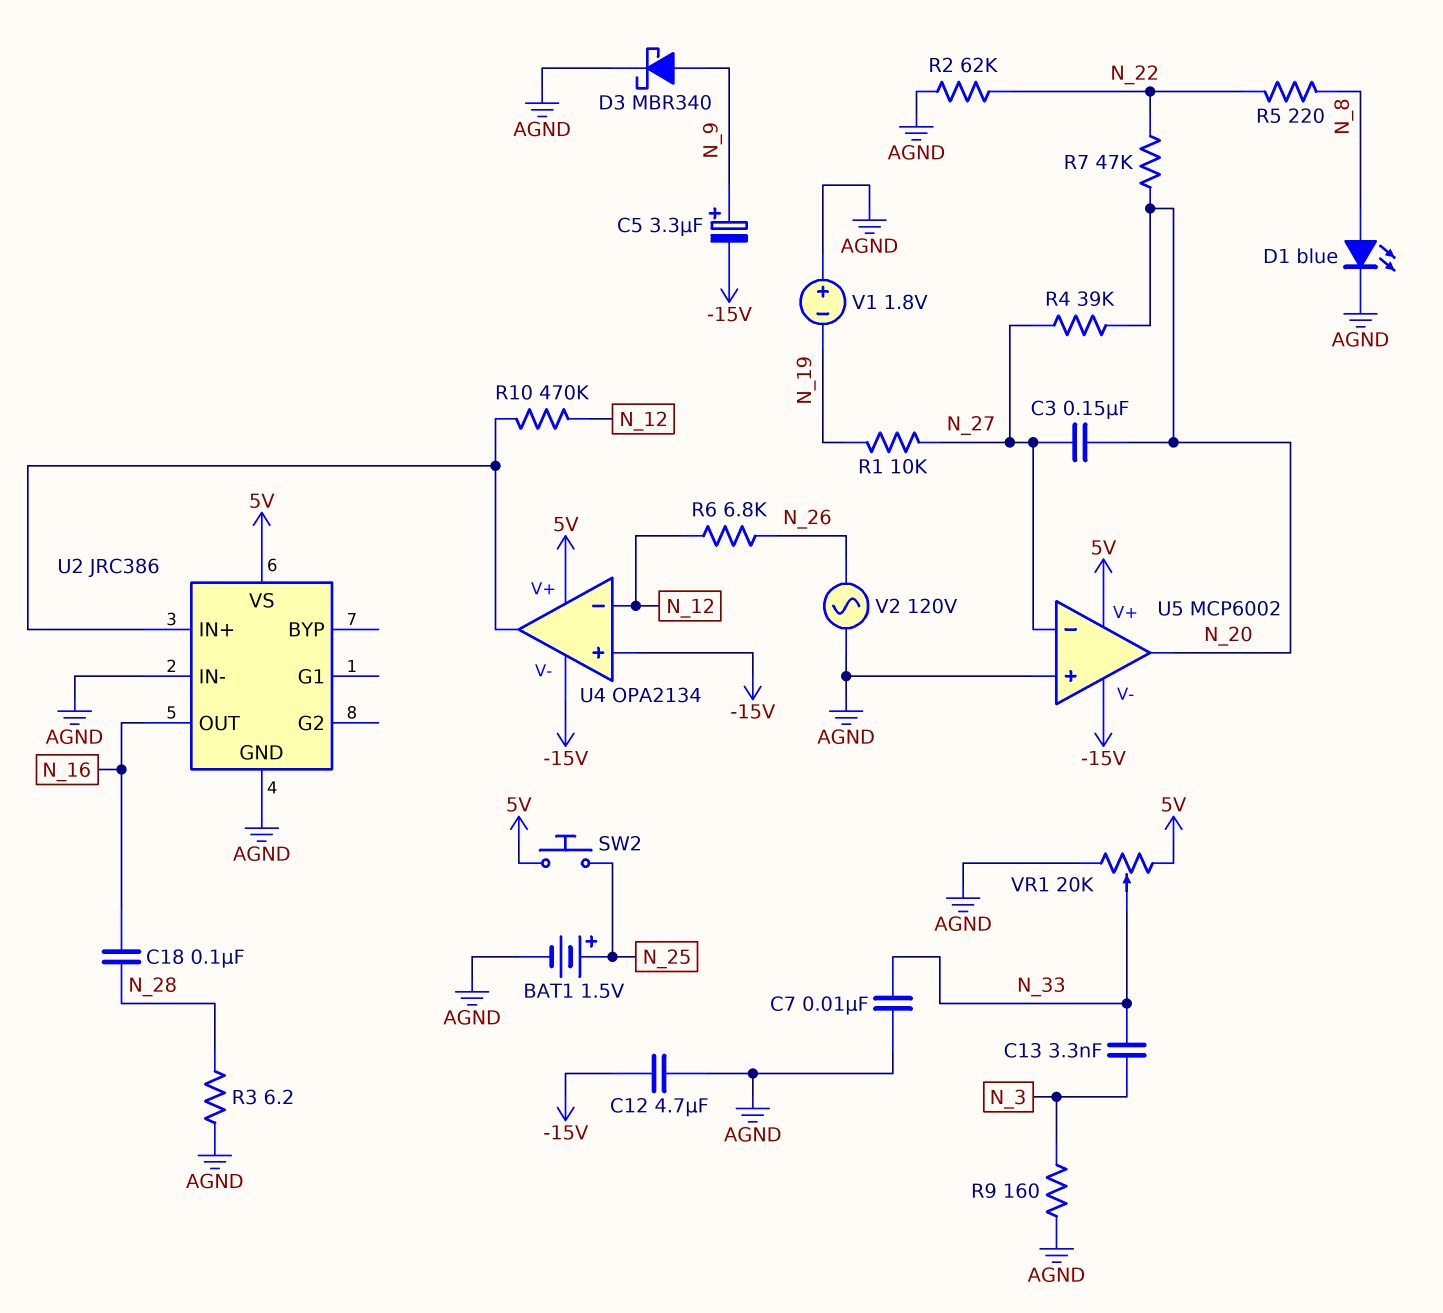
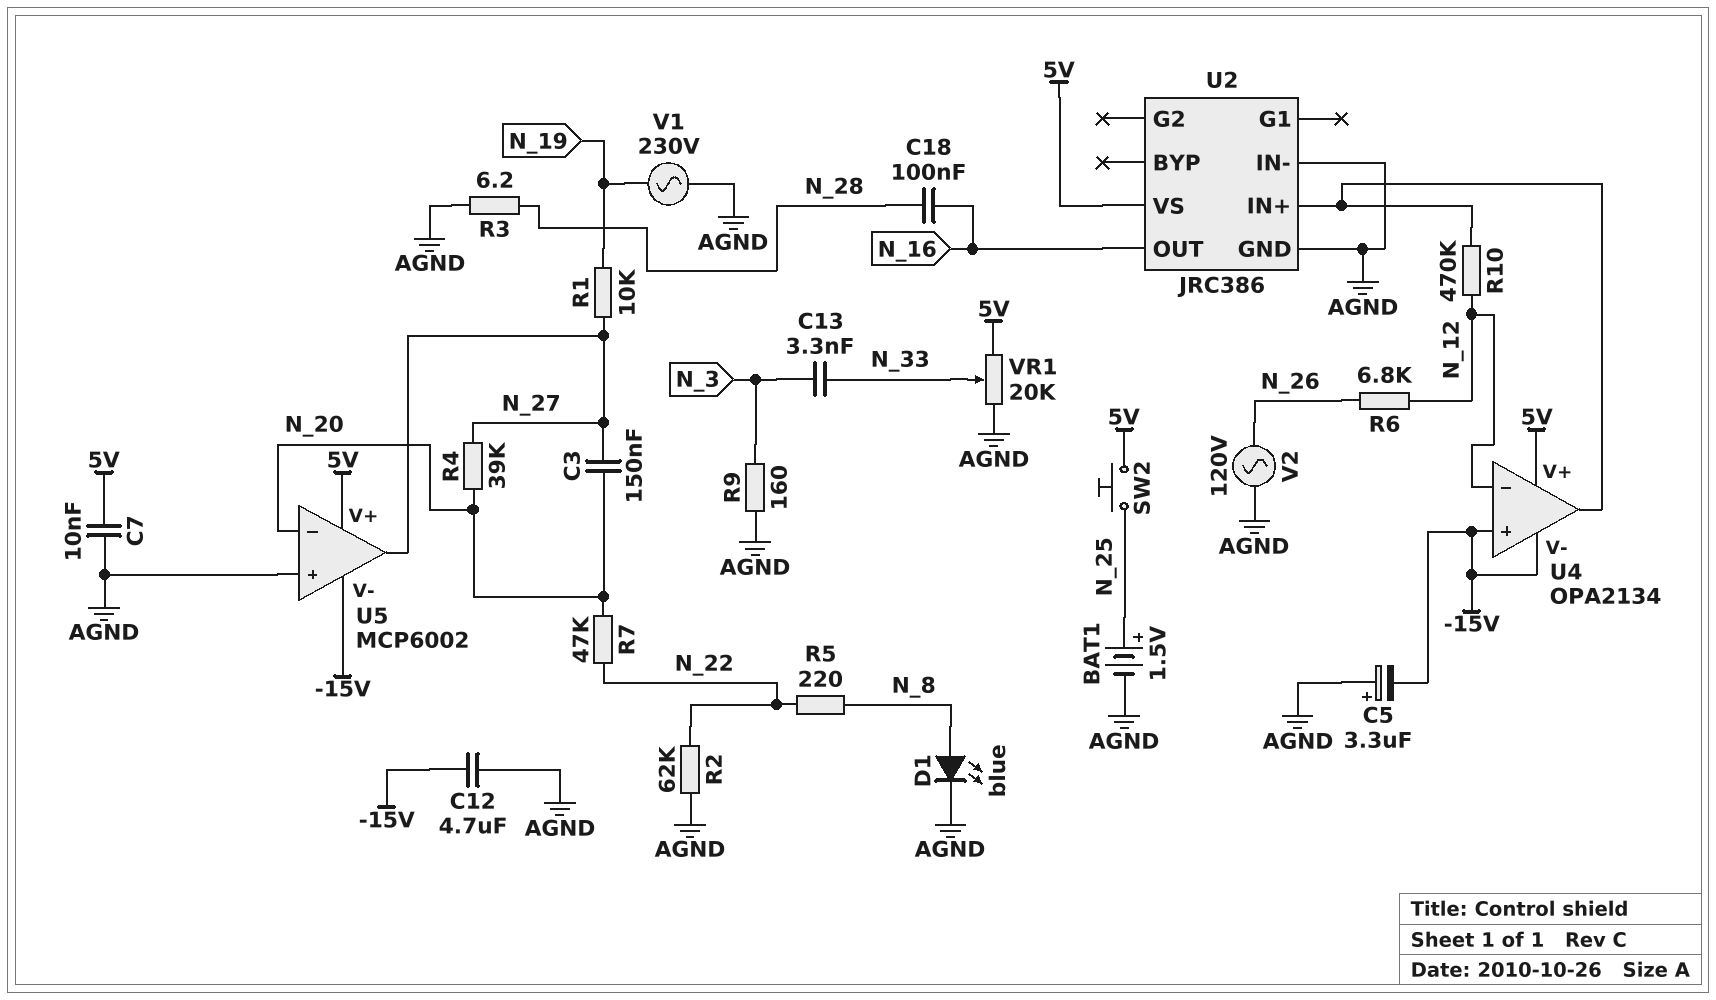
C5: 3.3uF (plus N_9, minus -15V) -> 3.3uF (plus AGND, minus -15V)
C7: 10nF (AGND, N_33) -> 10nF (5V, AGND)
D3: schottky MBR340 (A N_9, K AGND) -> none
U5 pin in-: N_27 -> N_20
U5 pin out: N_20 -> N_27
V1: 1.8V (plus AGND, minus N_19) -> AC 230V (AGND, N_19)

